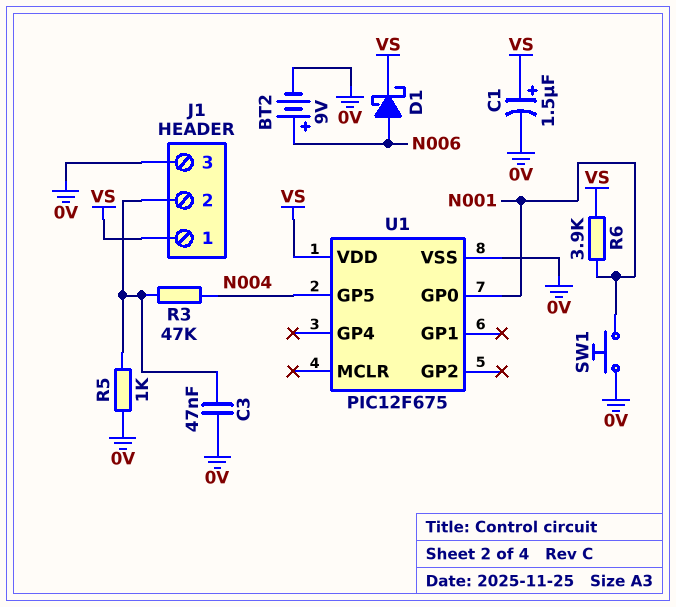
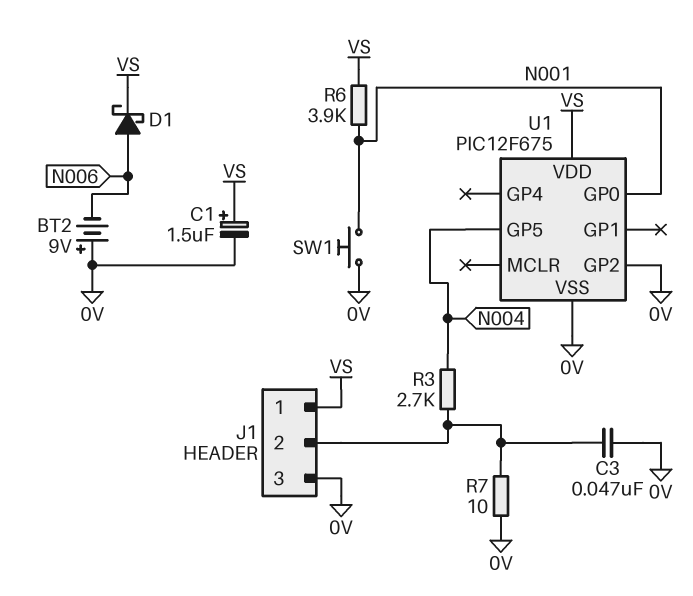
BT2: 9V (plus N006, minus 0V) -> 9V (plus 0V, minus N006)
R3: 47k (J1/2, N004) -> 2.7k (J1/2, N004)
R5: 1k (0V, J1/2) -> none
R7: none -> 10 (0V, J1/2)
U1 pin GP2: none -> 0V

